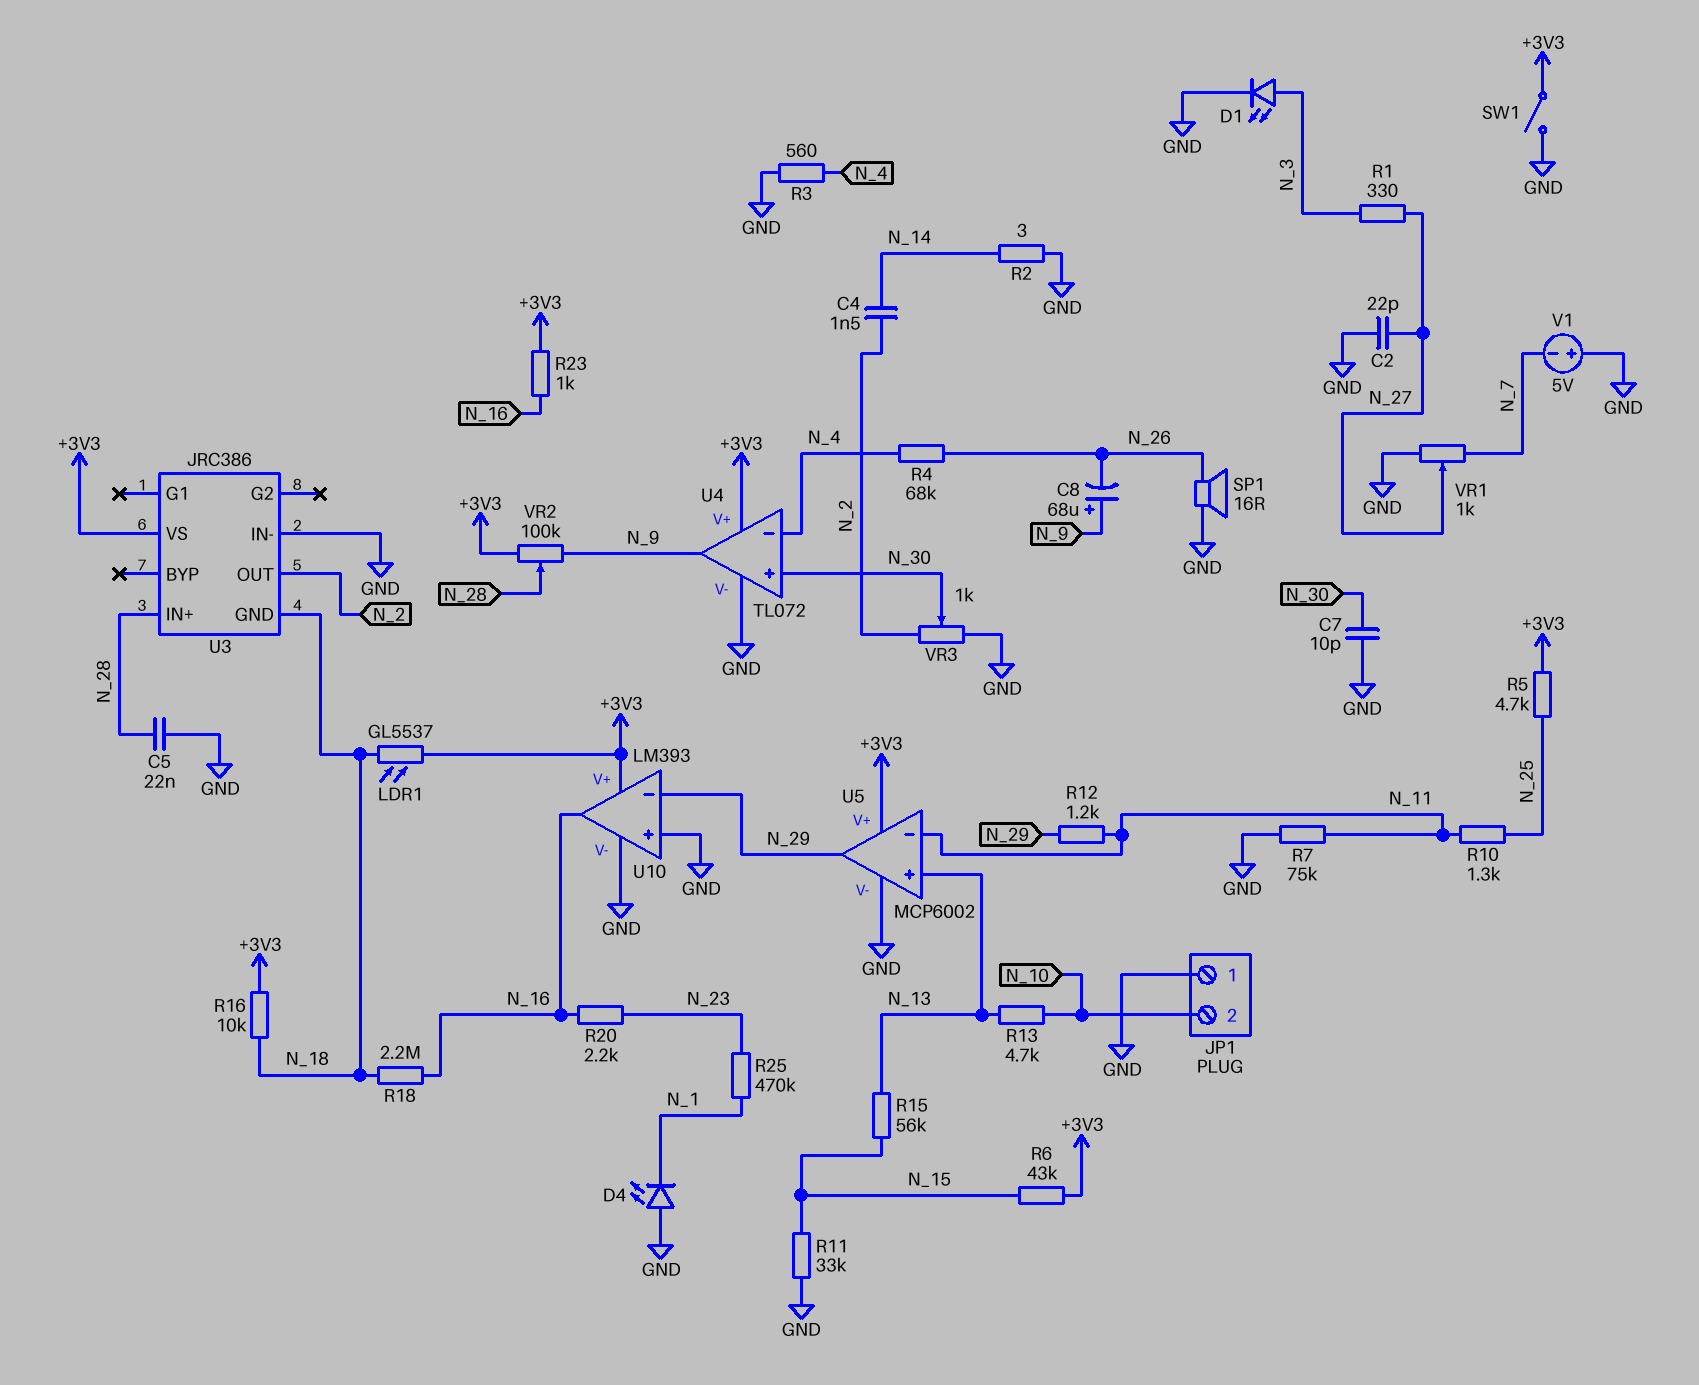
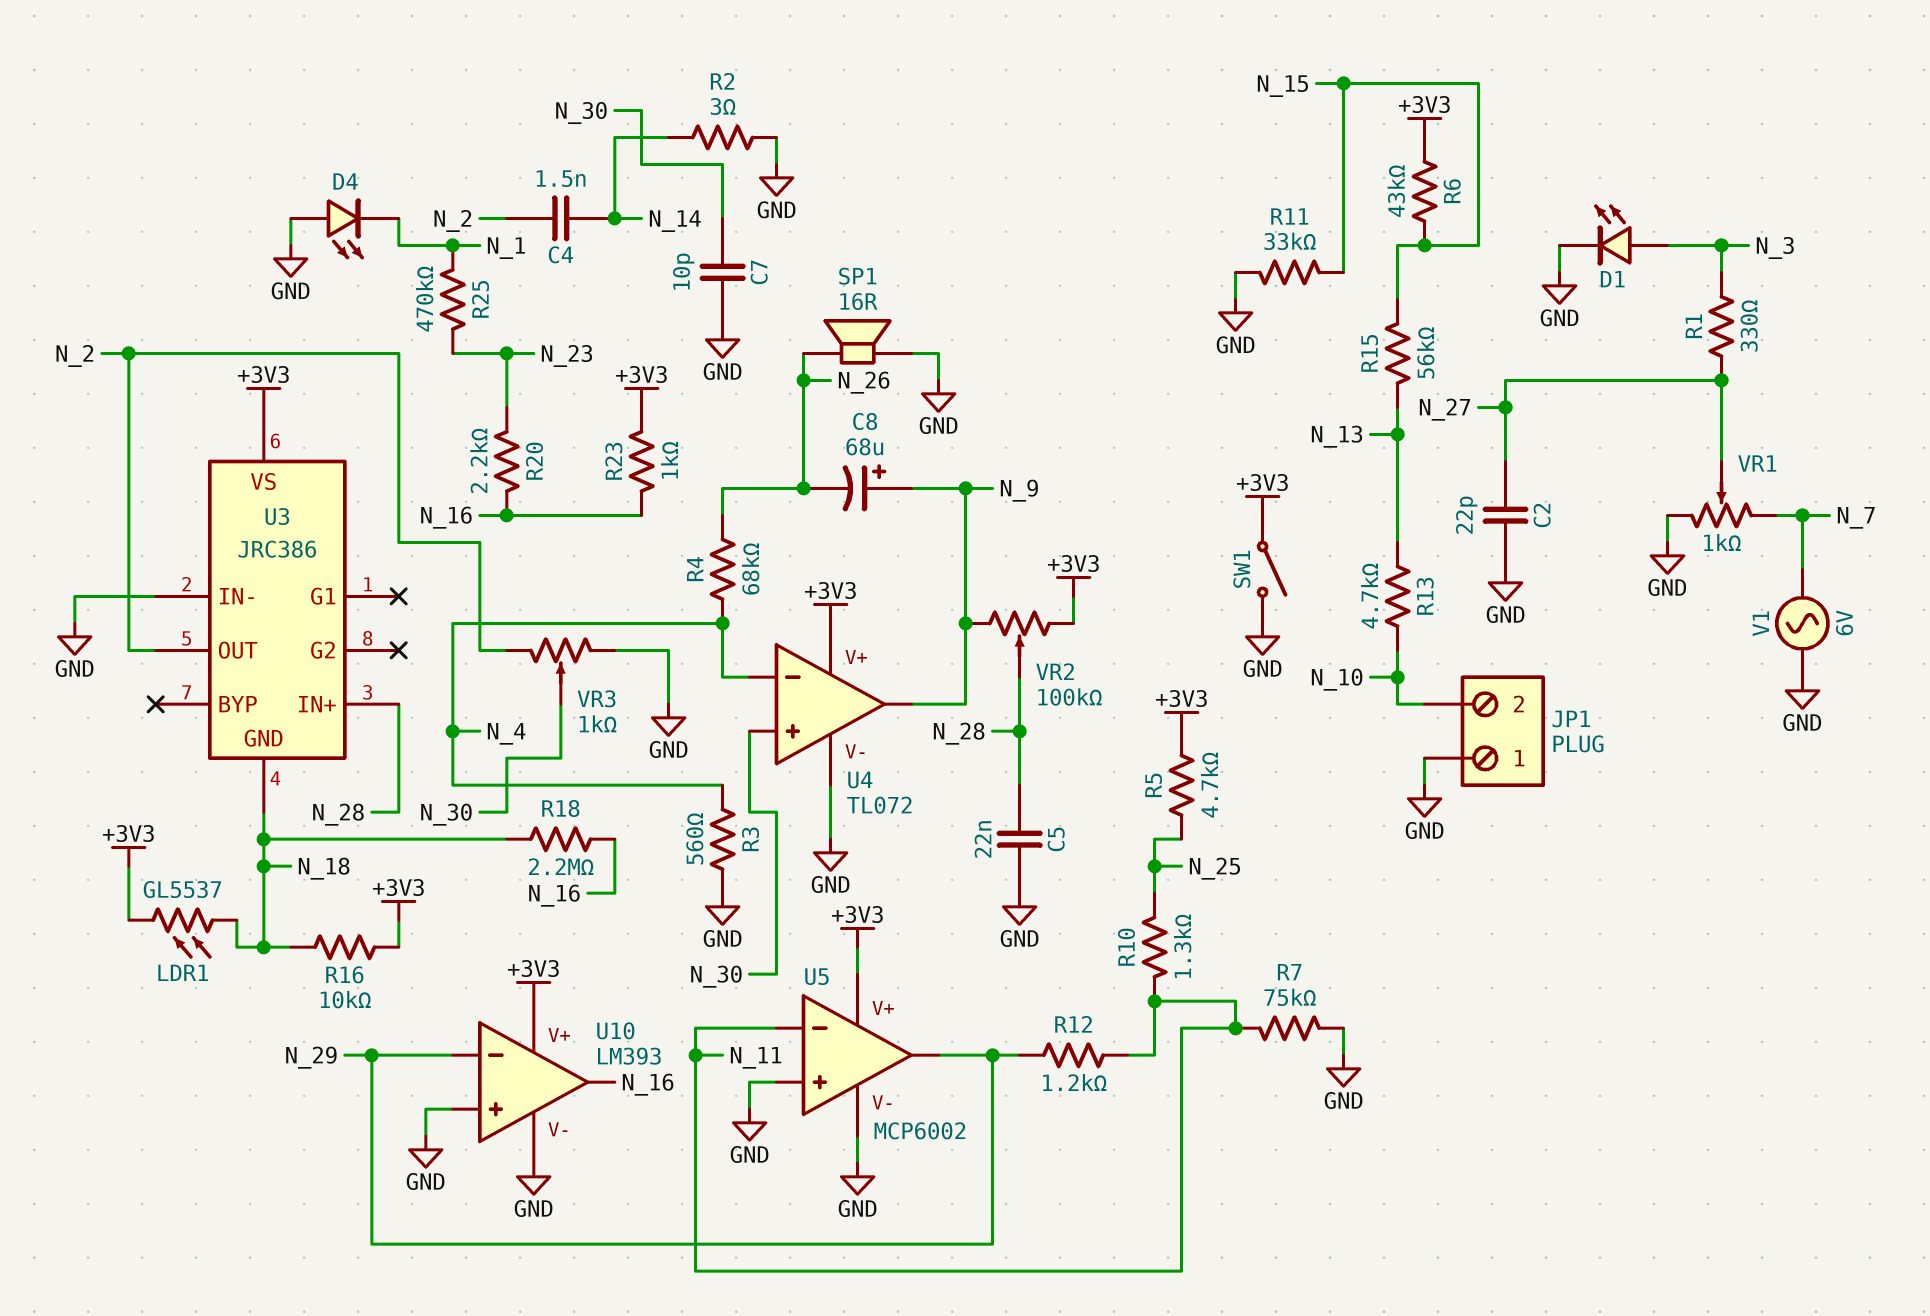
U5 pin in+: N_13 -> GND
V1: 5V (plus GND, minus N_7) -> AC 6V (GND, N_7)

